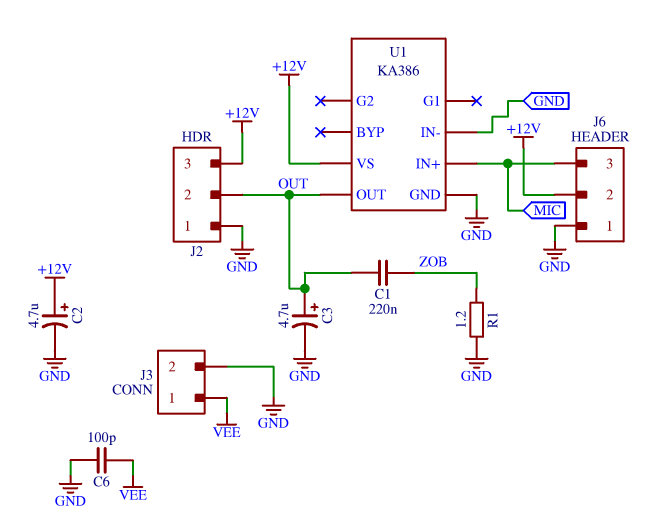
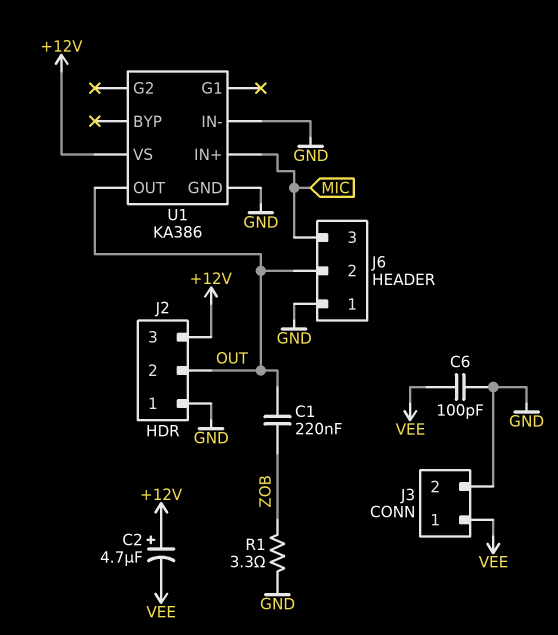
C2: 4.7uF (plus +12V, minus GND) -> 4.7uF (plus +12V, minus VEE)
C3: 4.7uF (plus OUT, minus GND) -> none
J6 pin 2: +12V -> OUT
R1: 1.2 (GND, ZOB) -> 3.3 (GND, ZOB)

